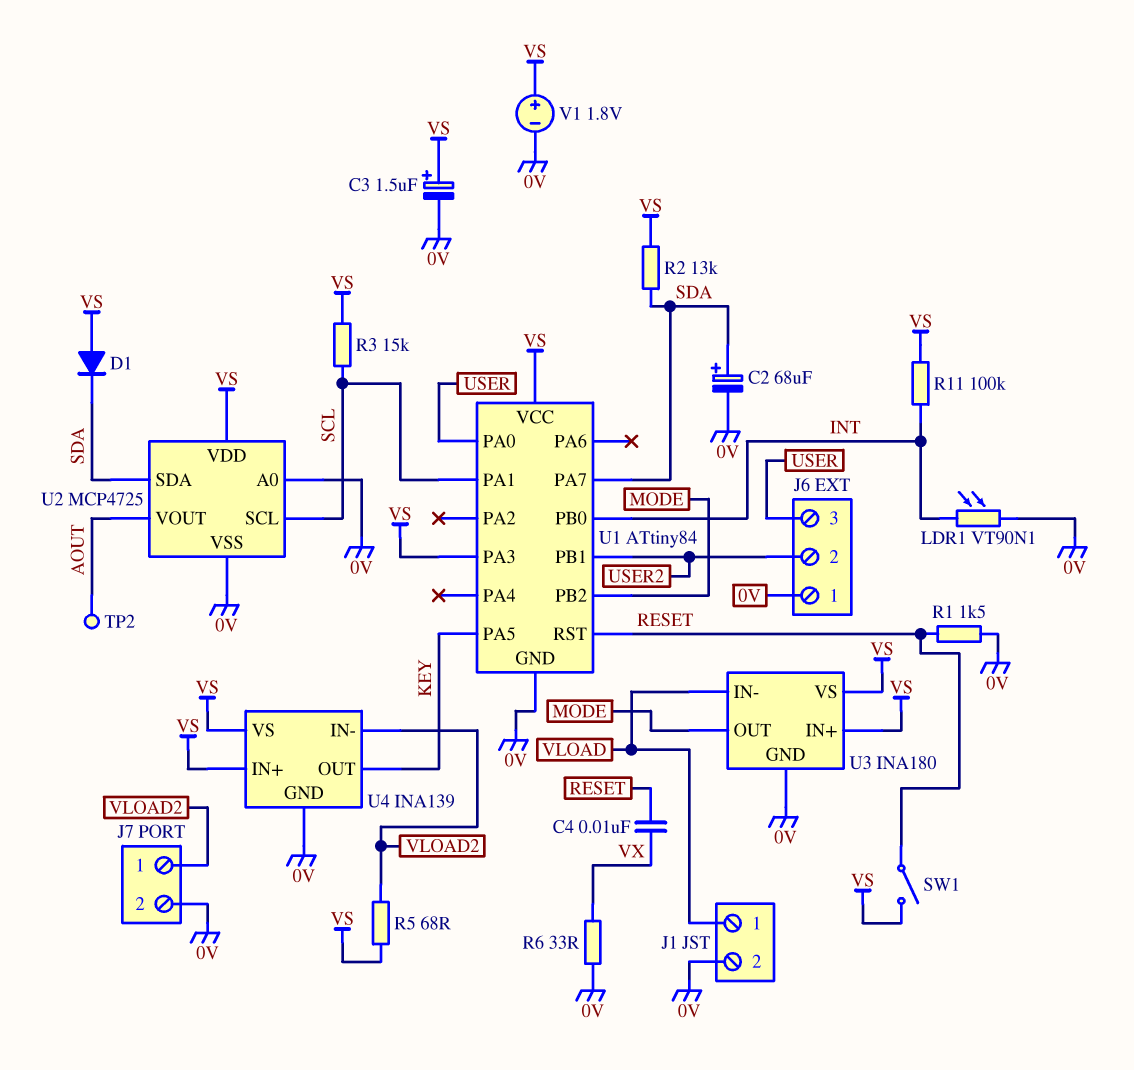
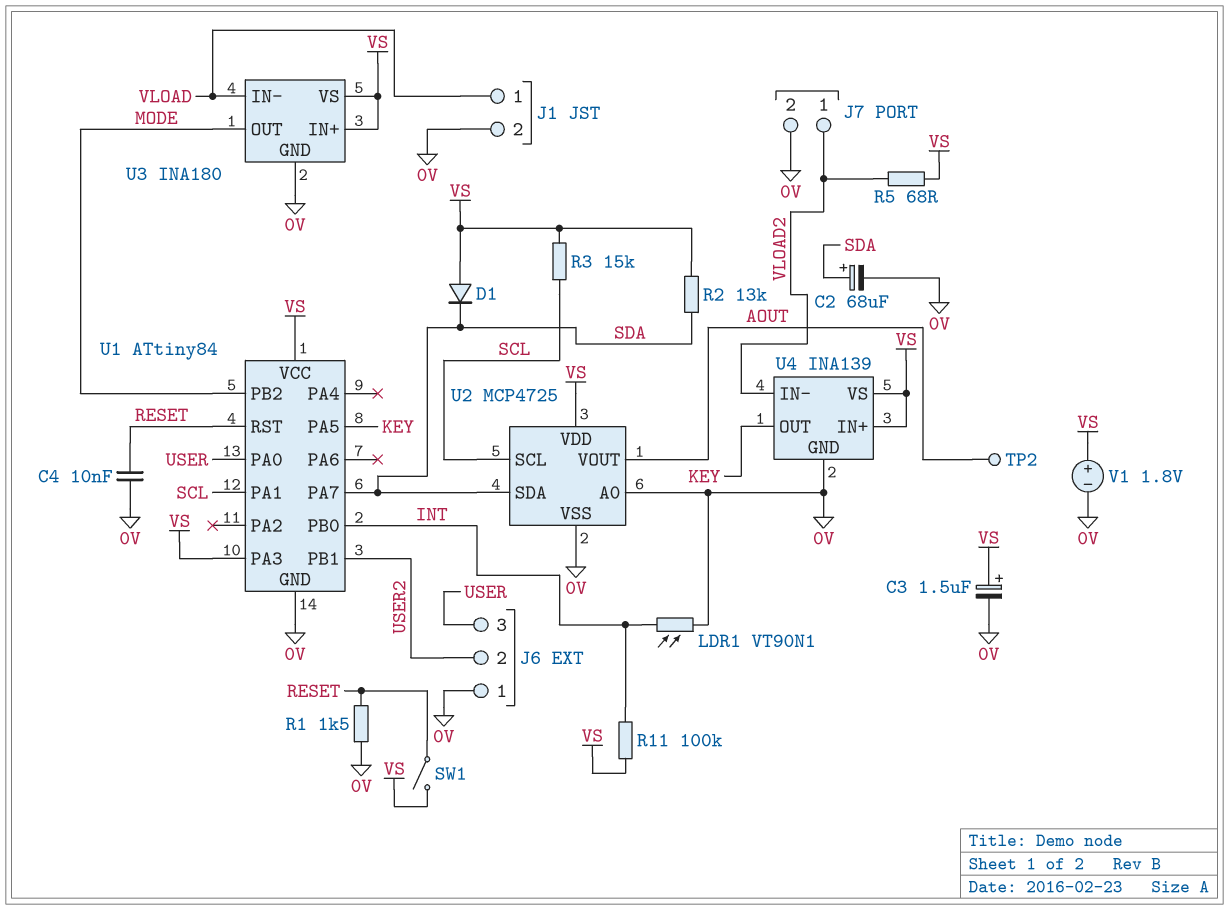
C4: 10nF (RESET, VX) -> 10nF (0V, RESET)
R6: 33 (0V, VX) -> none

